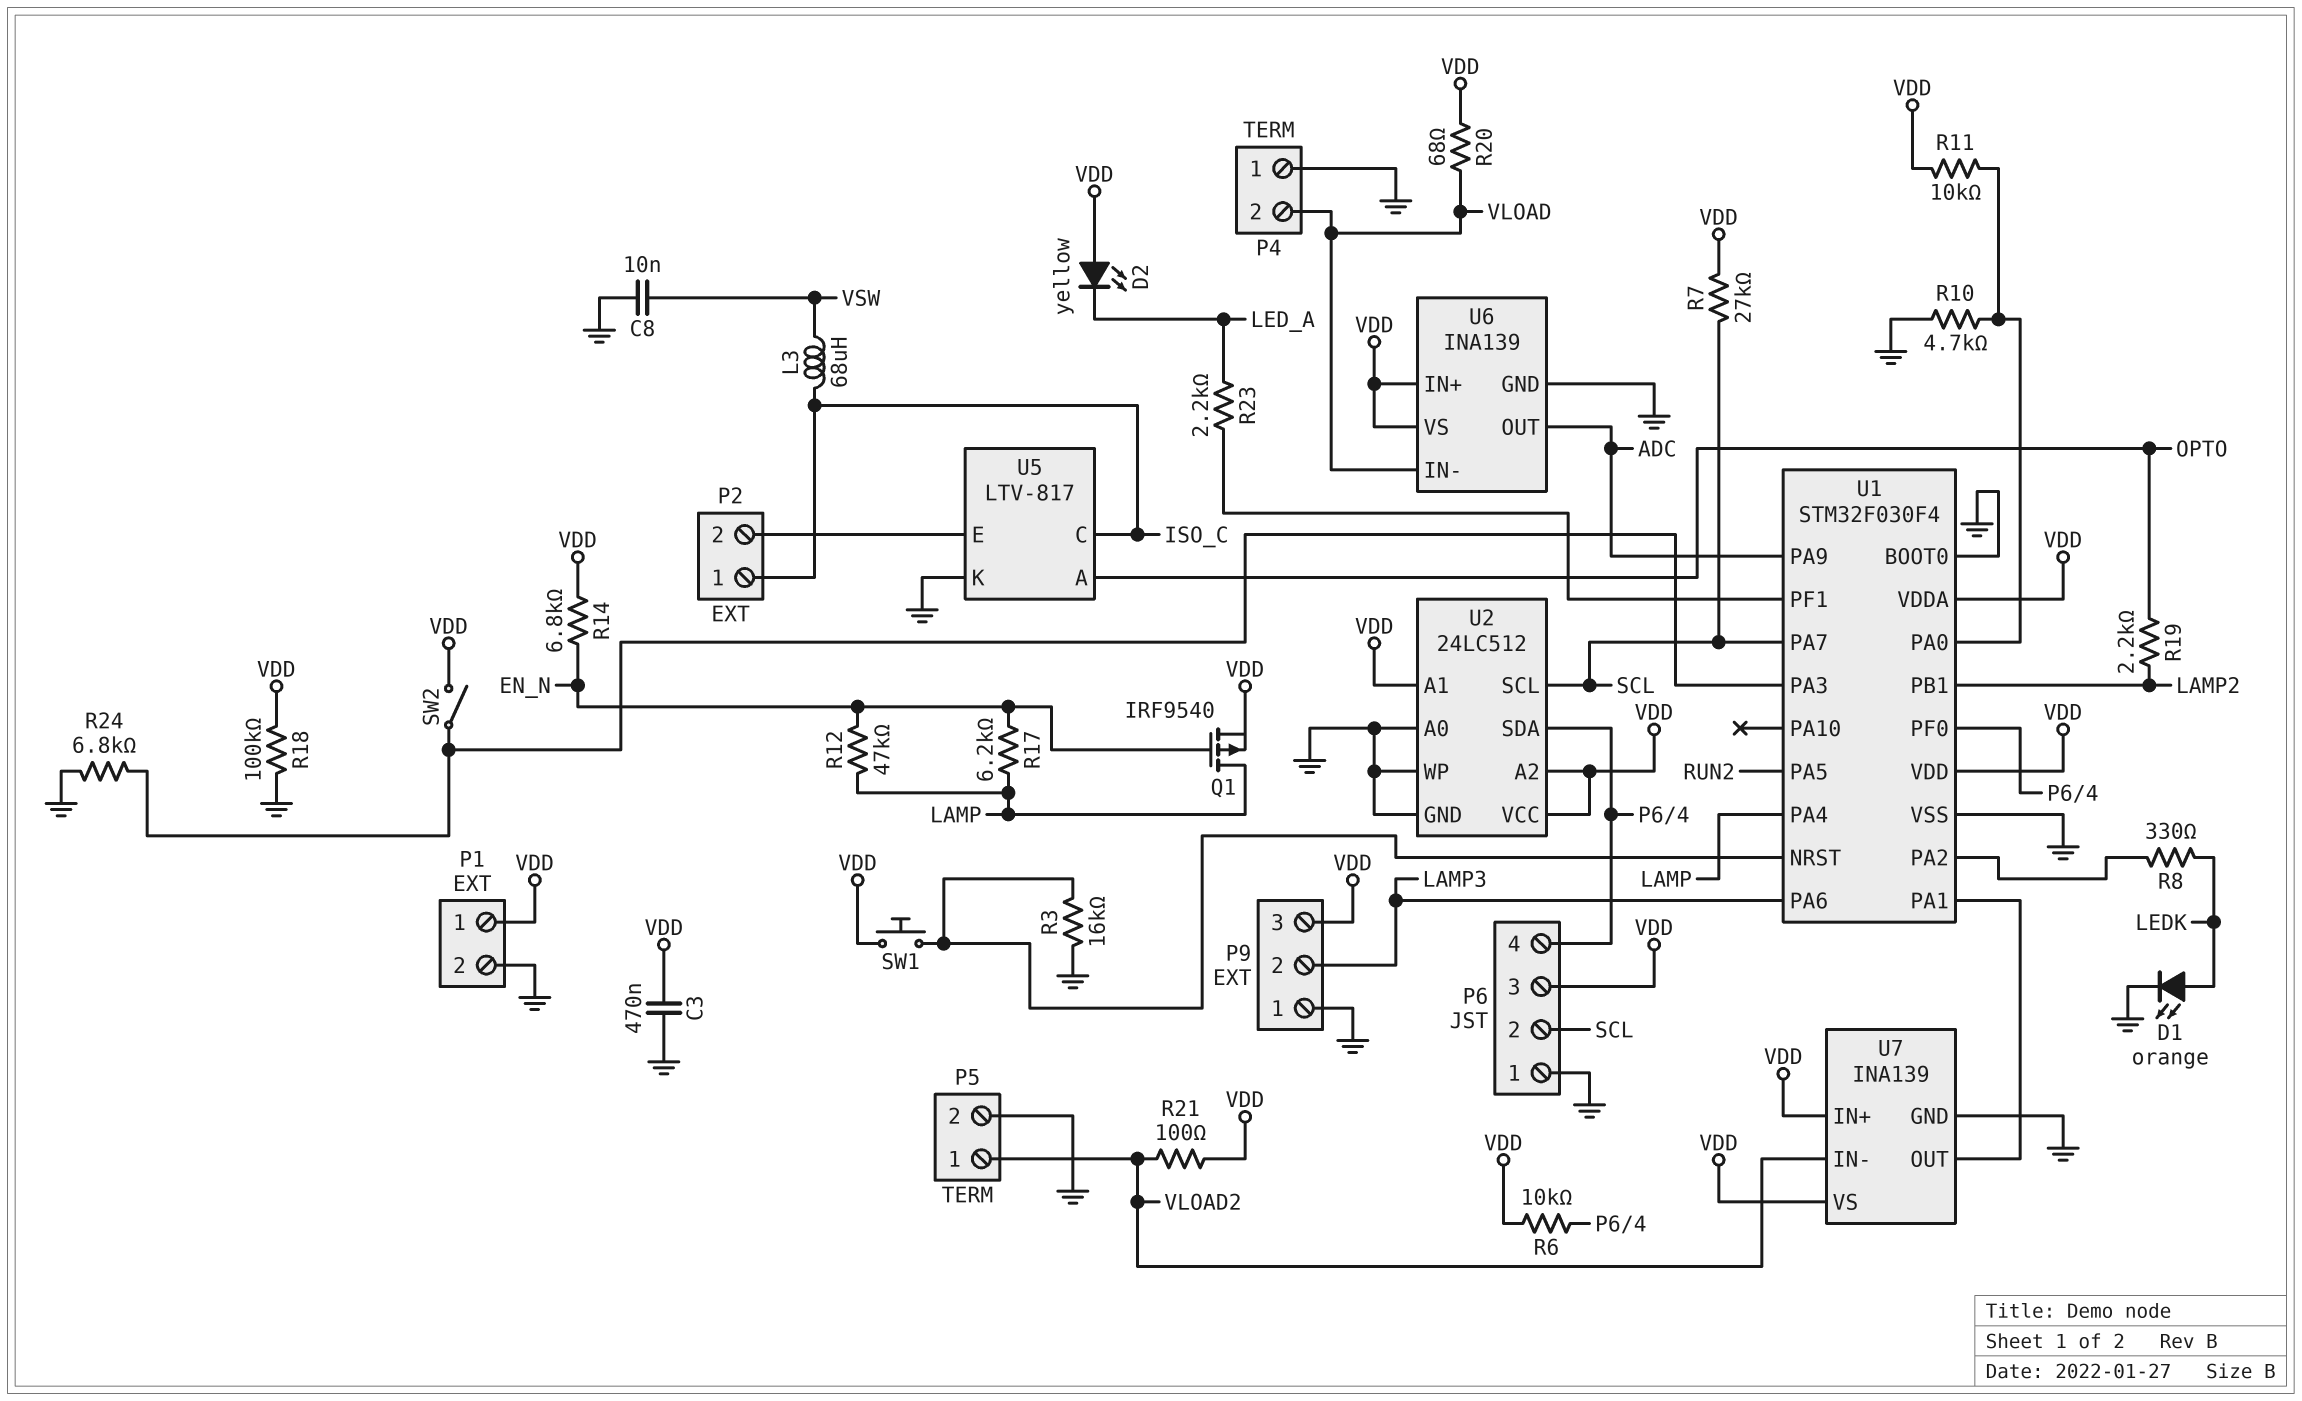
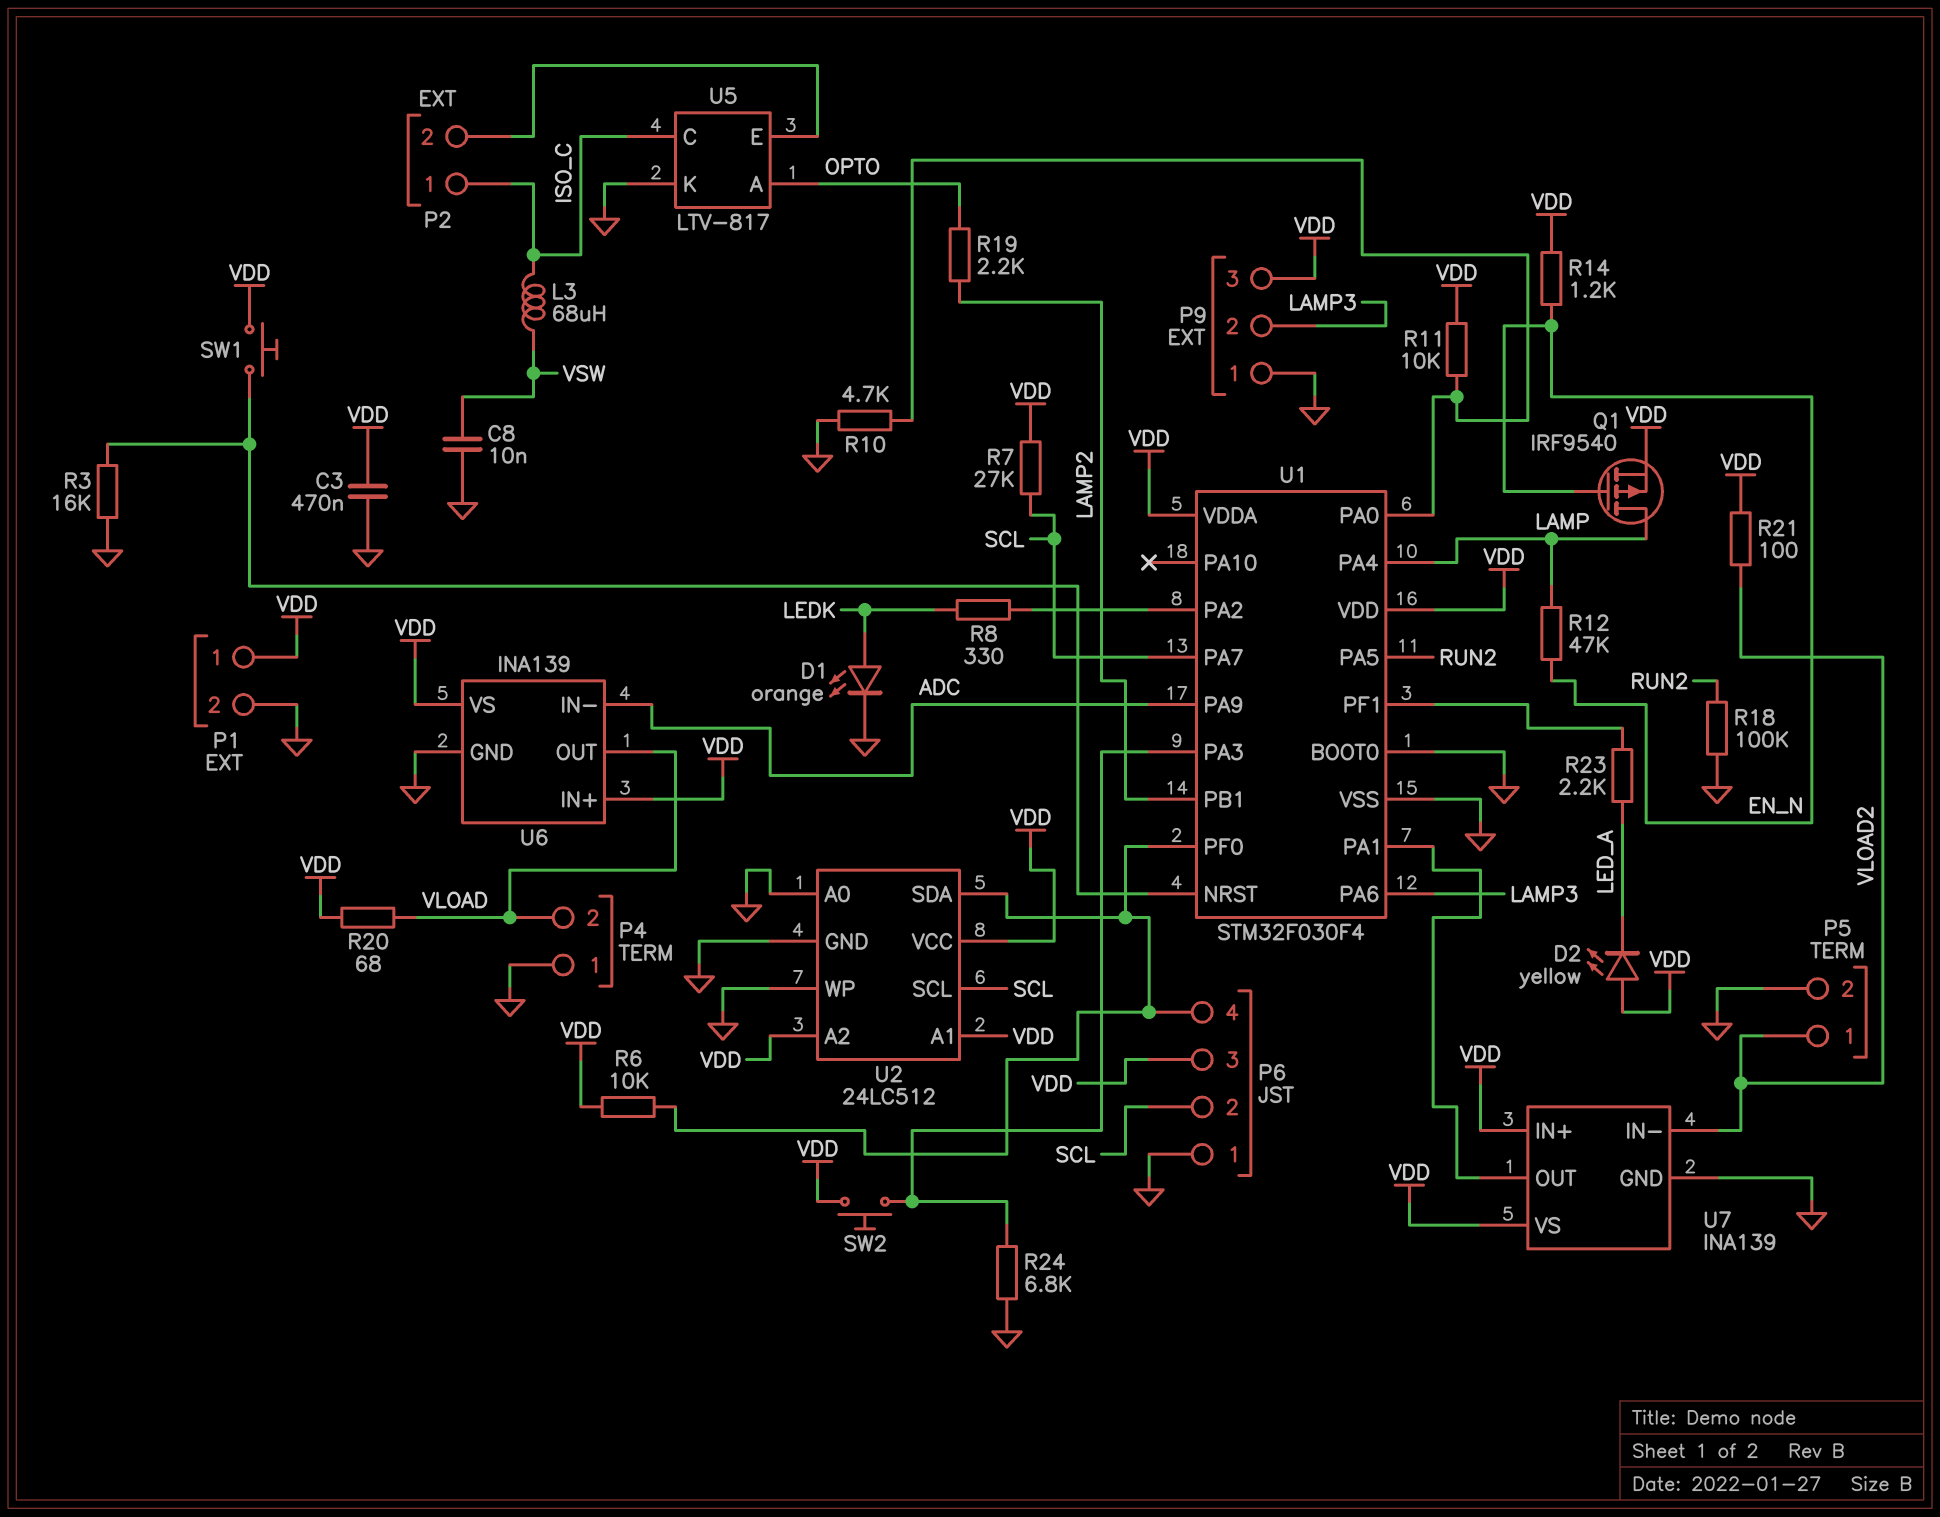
R14: 6.8k (EN_N, VDD) -> 1.2k (EN_N, VDD)
R17: 6.2k (EN_N, LAMP) -> none
R18: 100k (GND, VDD) -> 100k (GND, RUN2)
SW2: switch (U1/PA3, VDD) -> button (U1/PA3, VDD)
U6 pin IN-: VLOAD -> ADC
U6 pin OUT: ADC -> VLOAD

